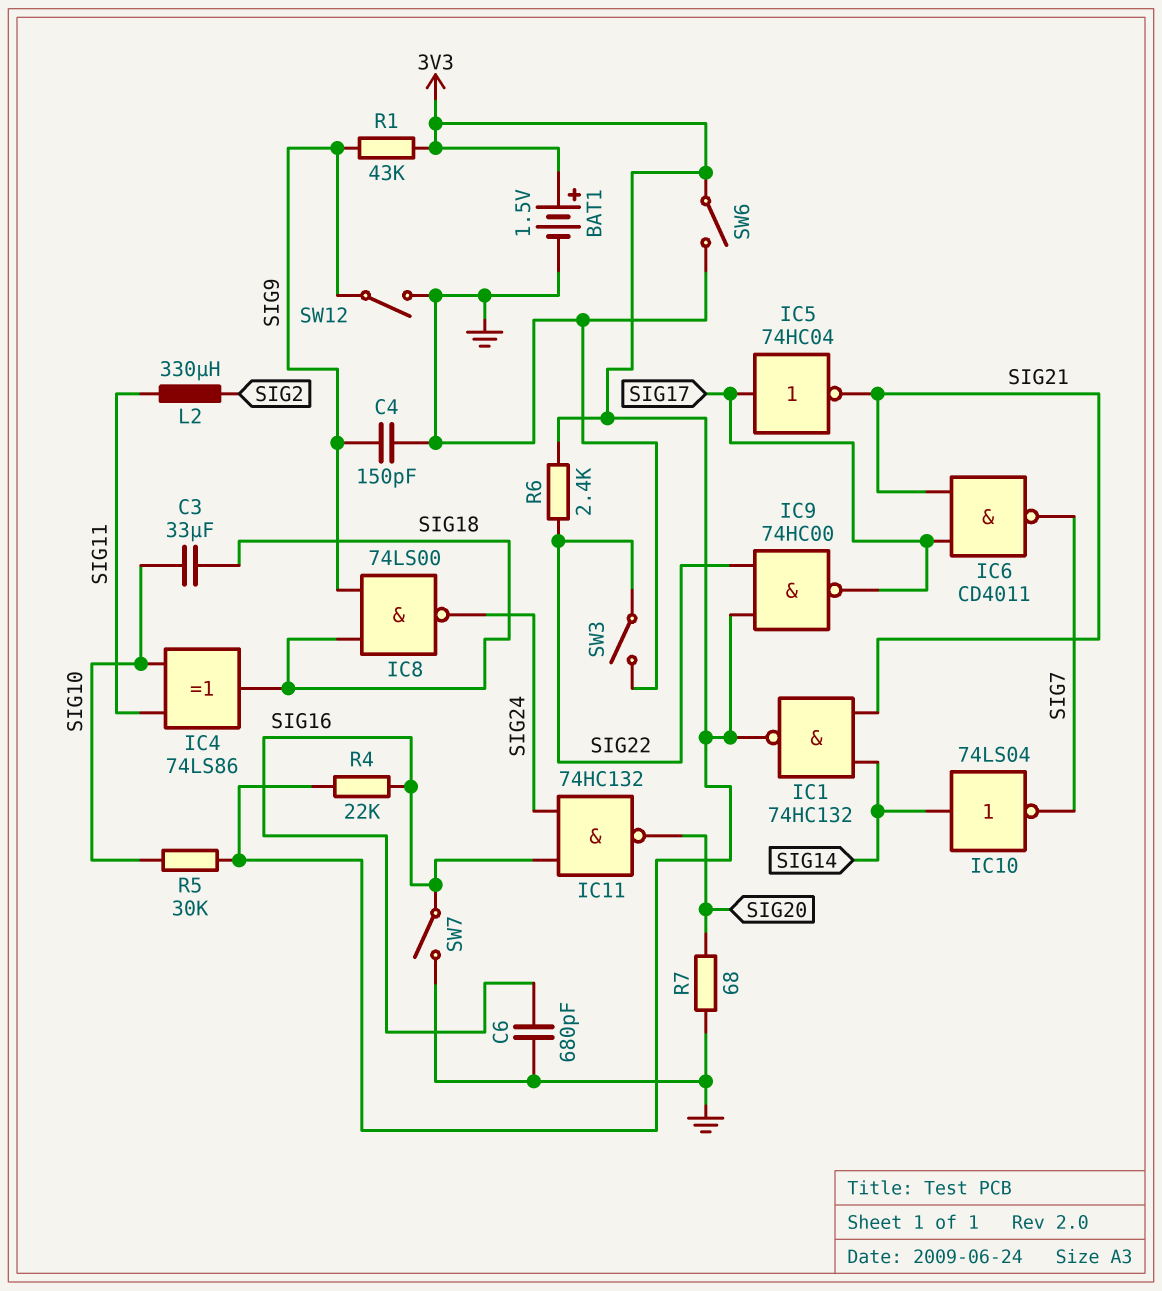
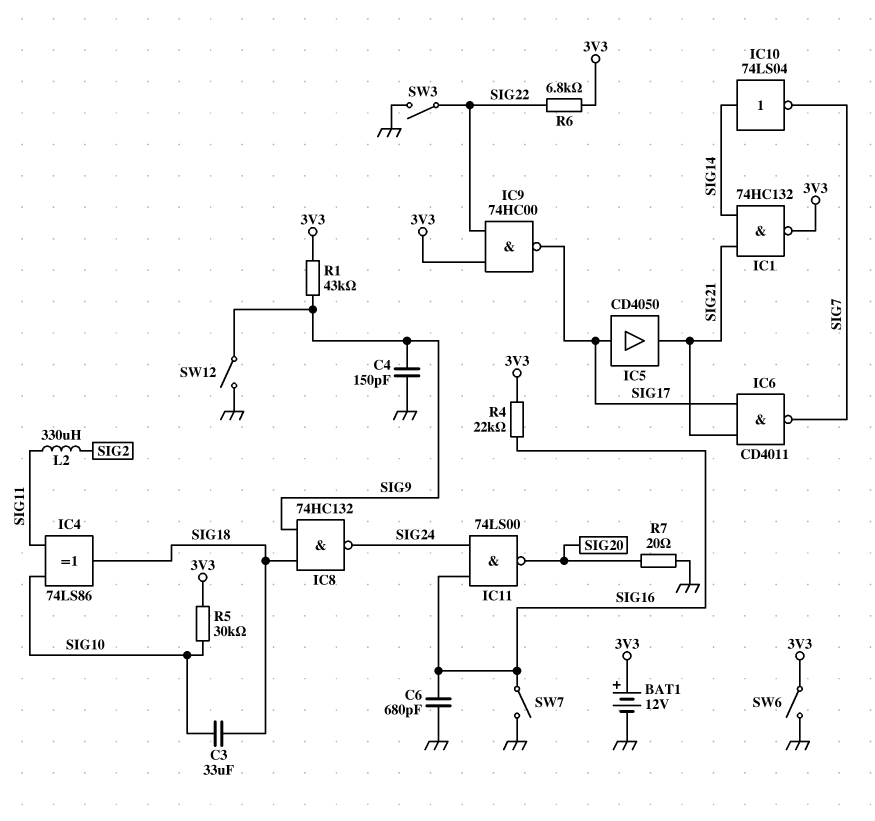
BAT1: 1.5V (plus 3V3, minus GND) -> 12V (plus 3V3, minus GND)
IC5: NOT 74HC04 (in SIG17, out SIG21) -> buffer CD4050 (in SIG17, out SIG21)
IC8: NAND 74LS00 (in SIG9, in SIG18, out SIG24) -> NAND 74HC132 (in SIG9, in SIG18, out SIG24)
IC11: NAND 74HC132 (in SIG16, in SIG24, out SIG20) -> NAND 74LS00 (in SIG16, in SIG24, out SIG20)
R6: 2.4k (3V3, SIG22) -> 6.8k (3V3, SIG22)
R7: 68 (GND, SIG20) -> 20 (GND, SIG20)

